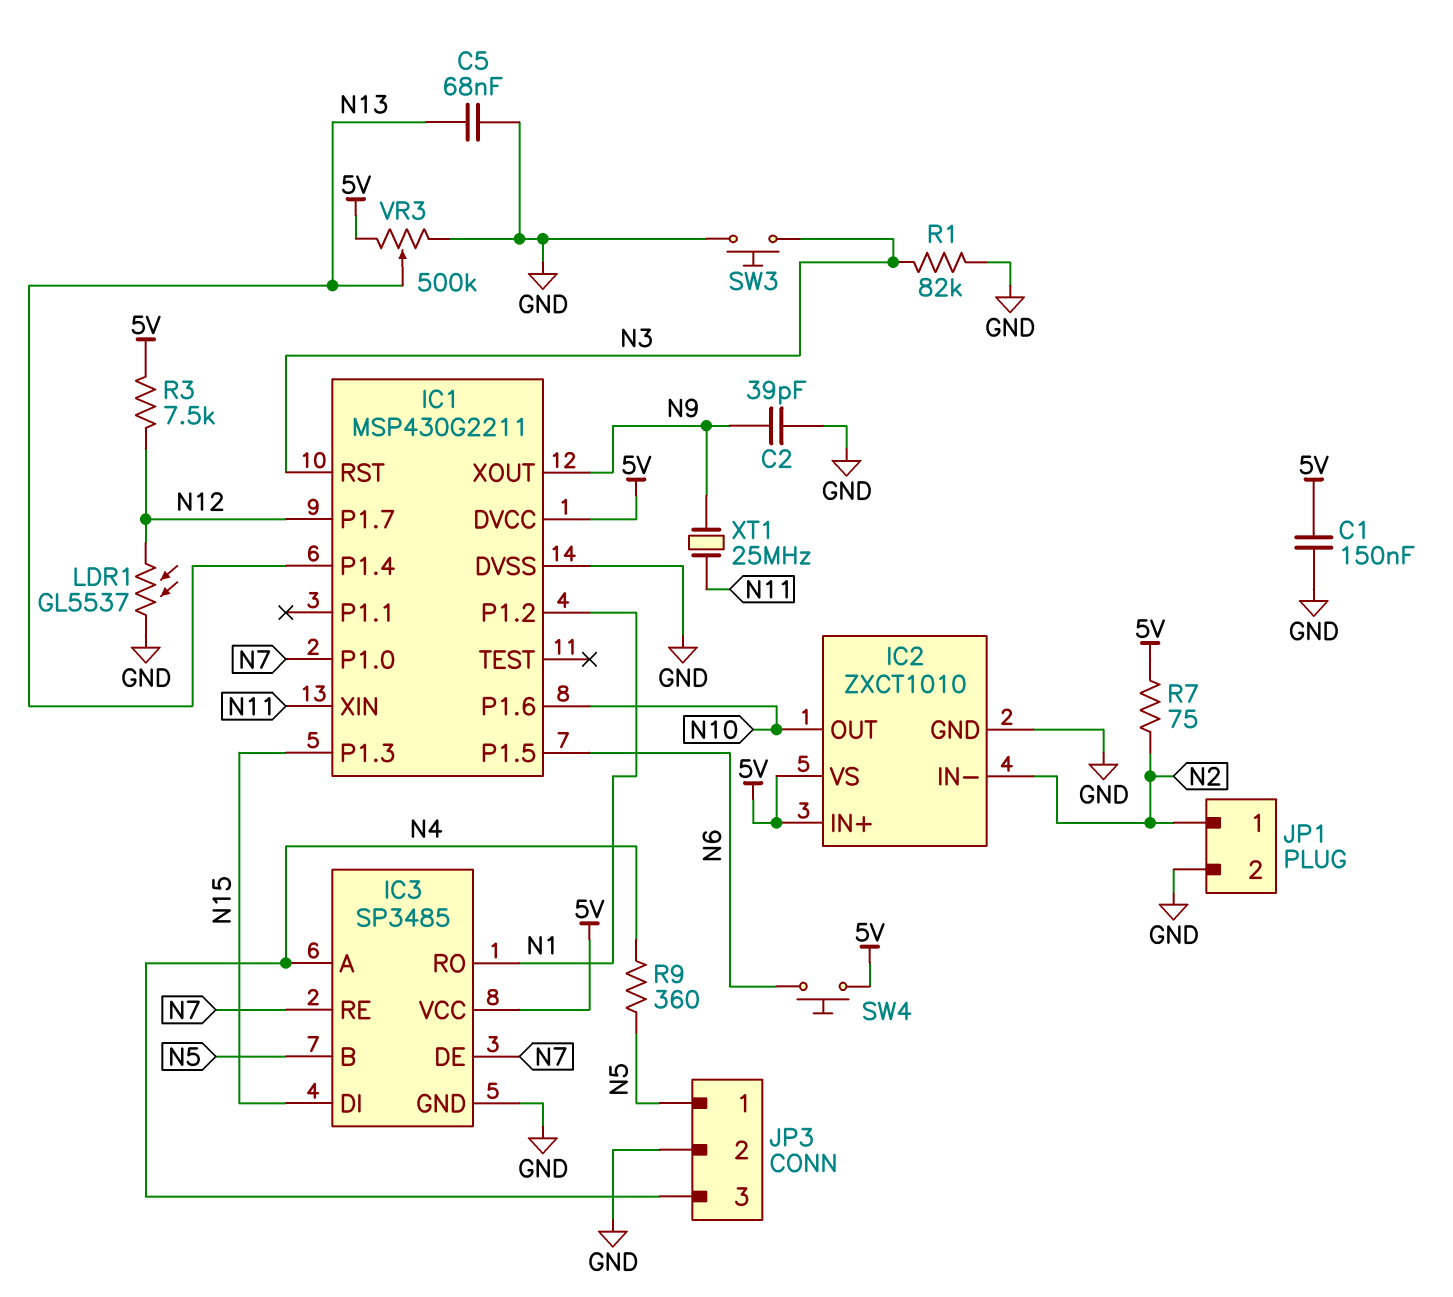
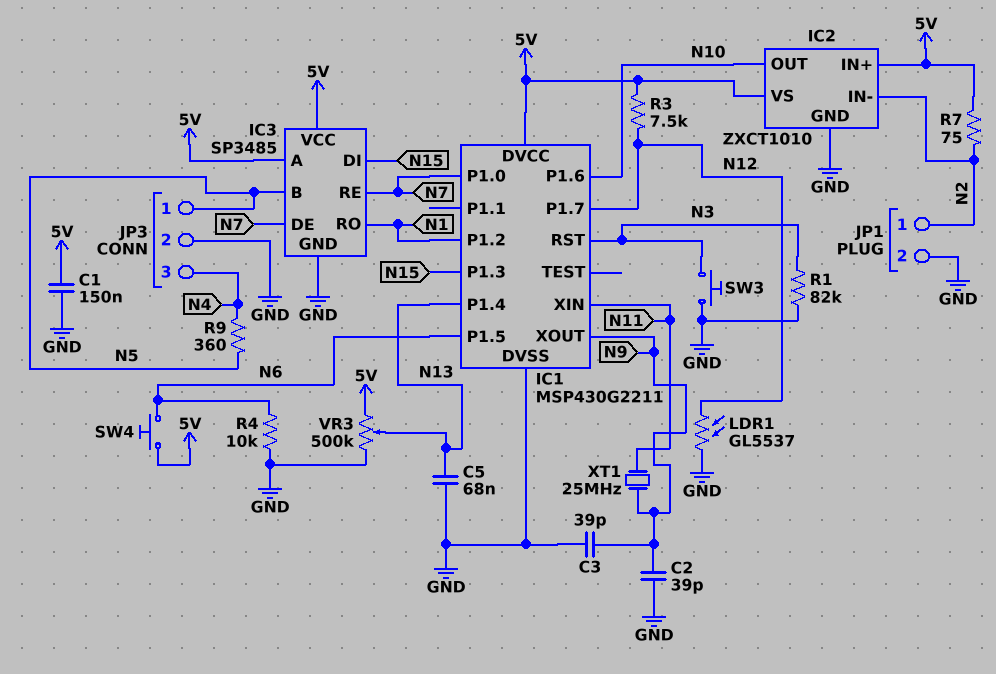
C3: none -> 39pF (GND, N9)
IC3 pin A: N4 -> 5V
R4: none -> 10k (GND, N6)

